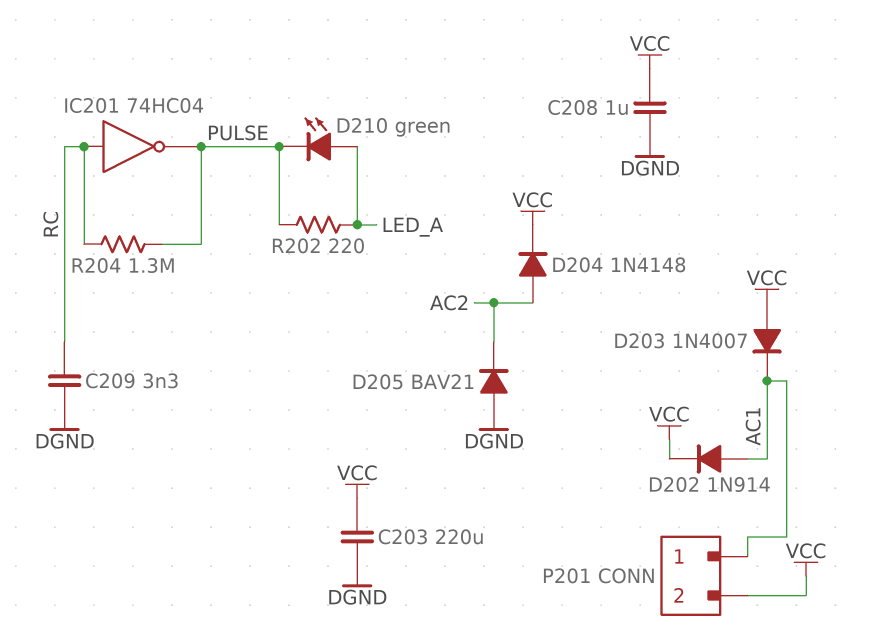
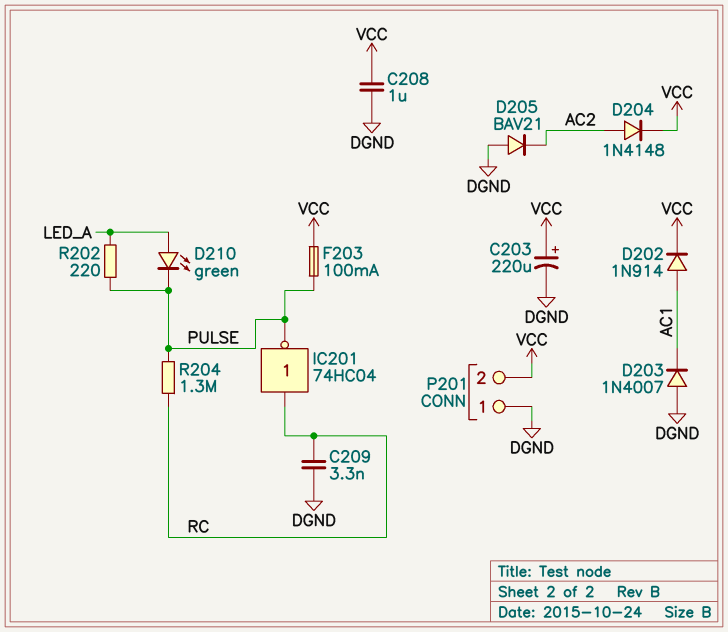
C203: 220uF (DGND, VCC) -> 220uF (plus VCC, minus DGND)
D203: diode 1N4007 (A VCC, K AC1) -> diode 1N4007 (A DGND, K AC1)
F203: none -> 100mA (PULSE, VCC)
P201 pin 1: AC1 -> DGND

